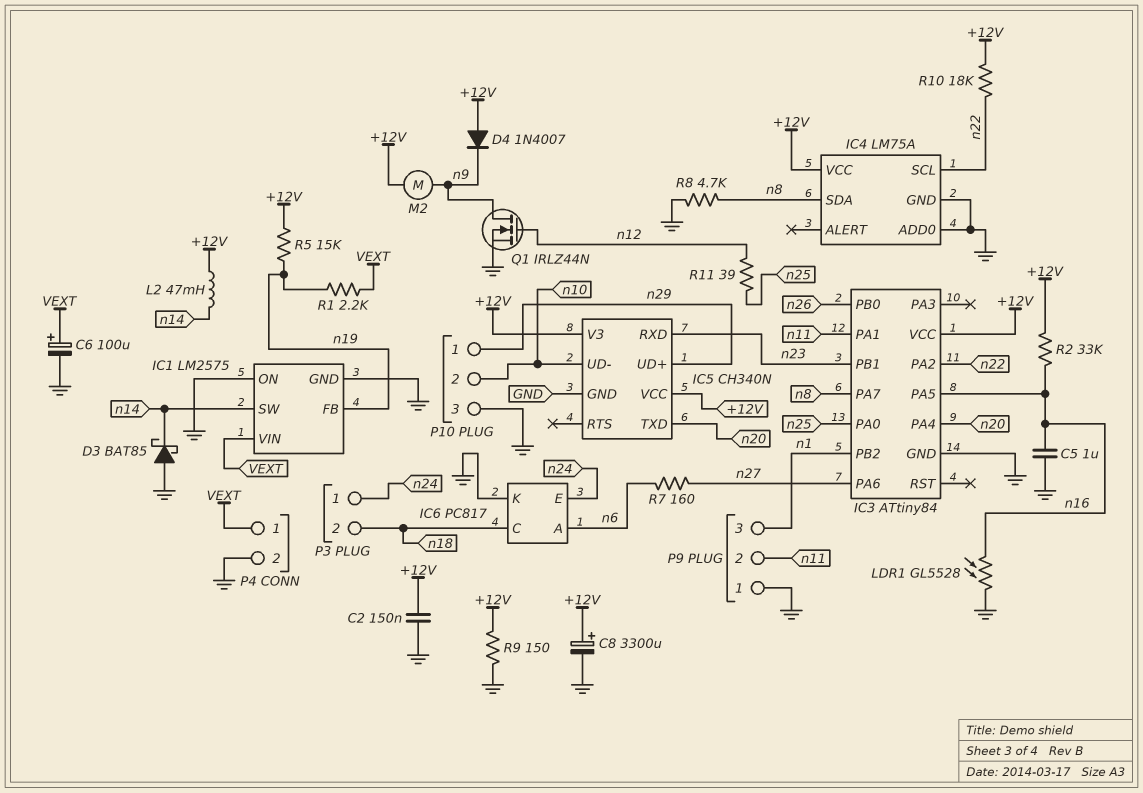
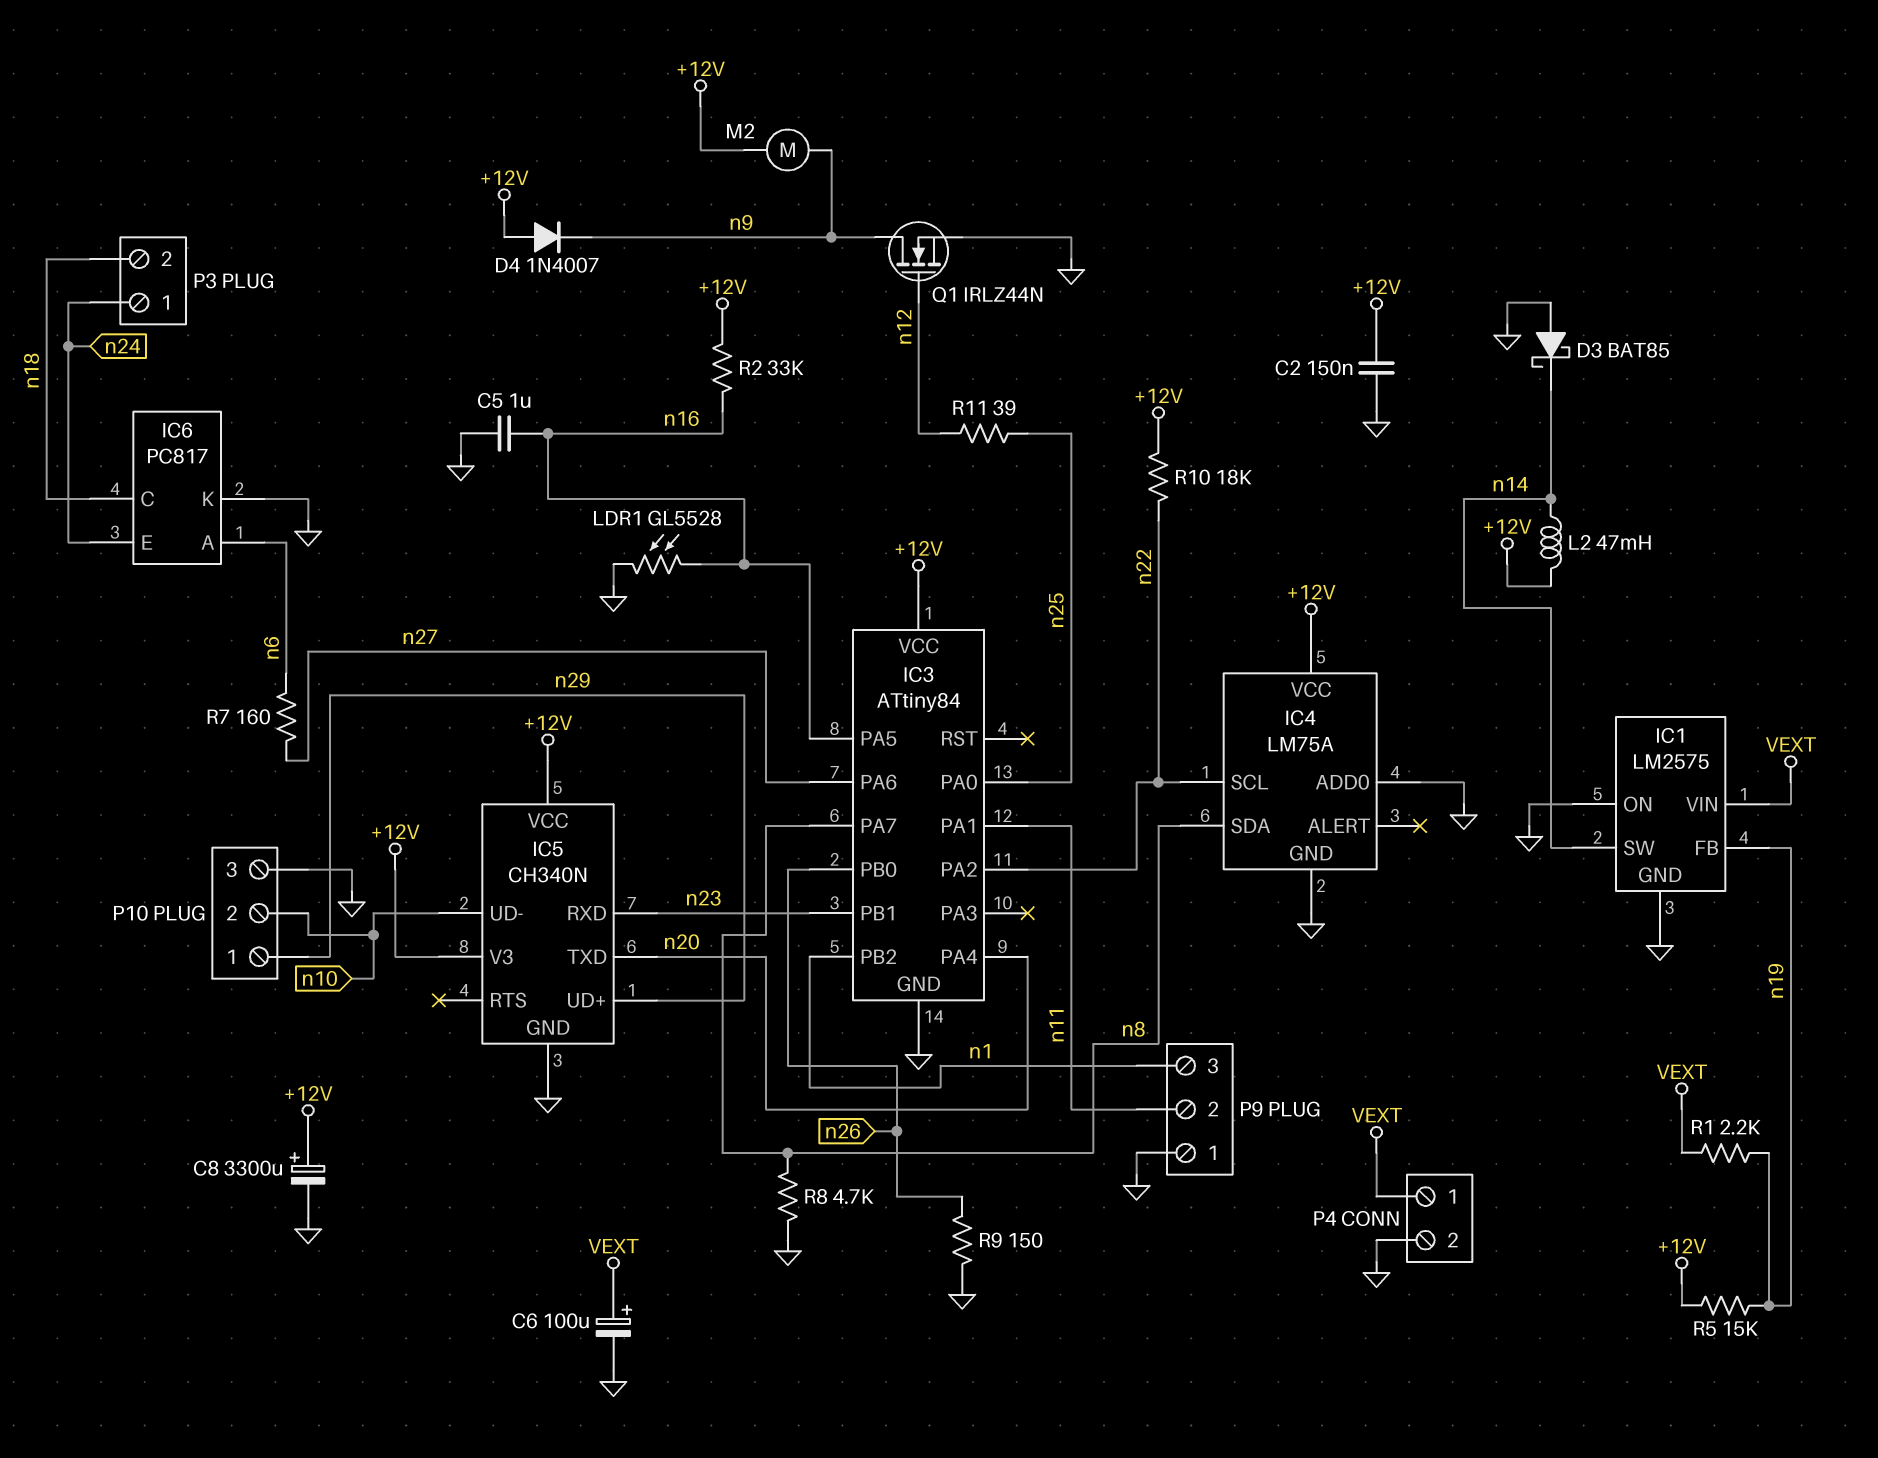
R9: 150 (+12V, GND) -> 150 (GND, n26)

